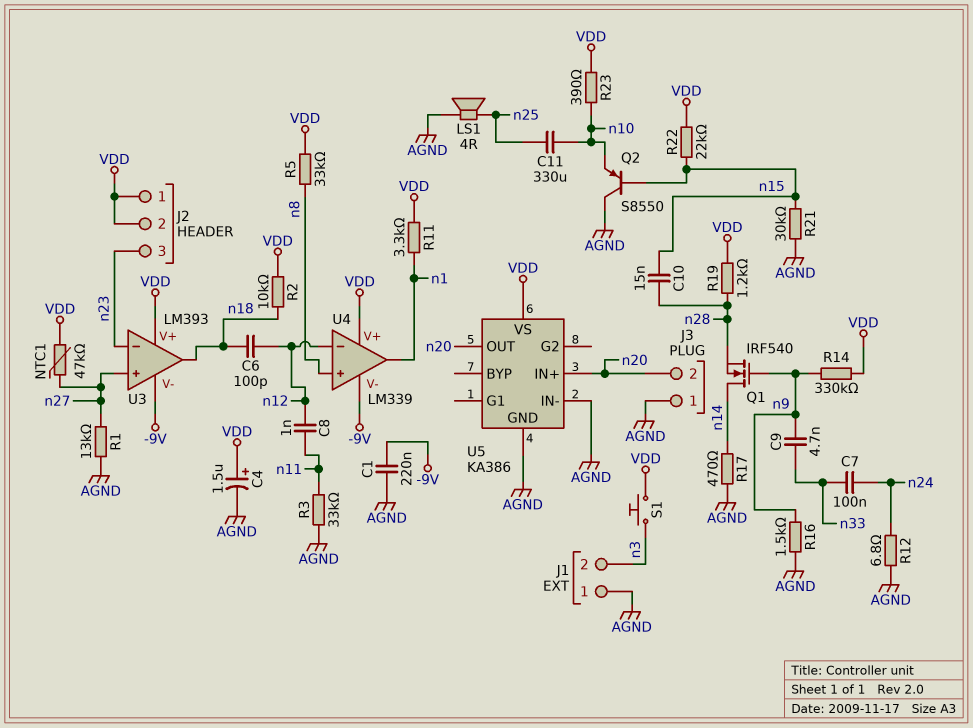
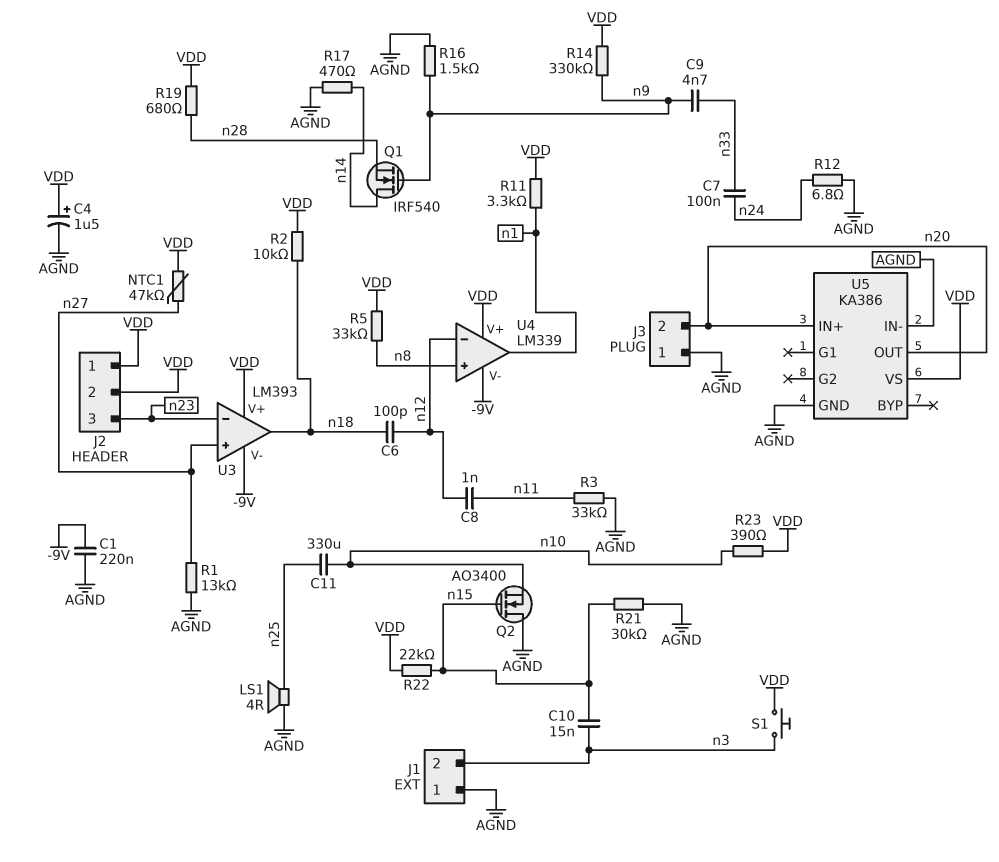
C10: 15nF (n15, n28) -> 15nF (n3, n15)
Q2: PNP S8550 (B n15, C AGND, E n10) -> NMOS AO3400 (G n15, D AGND, S n10)
R19: 1.2k (VDD, n28) -> 680 (VDD, n28)

